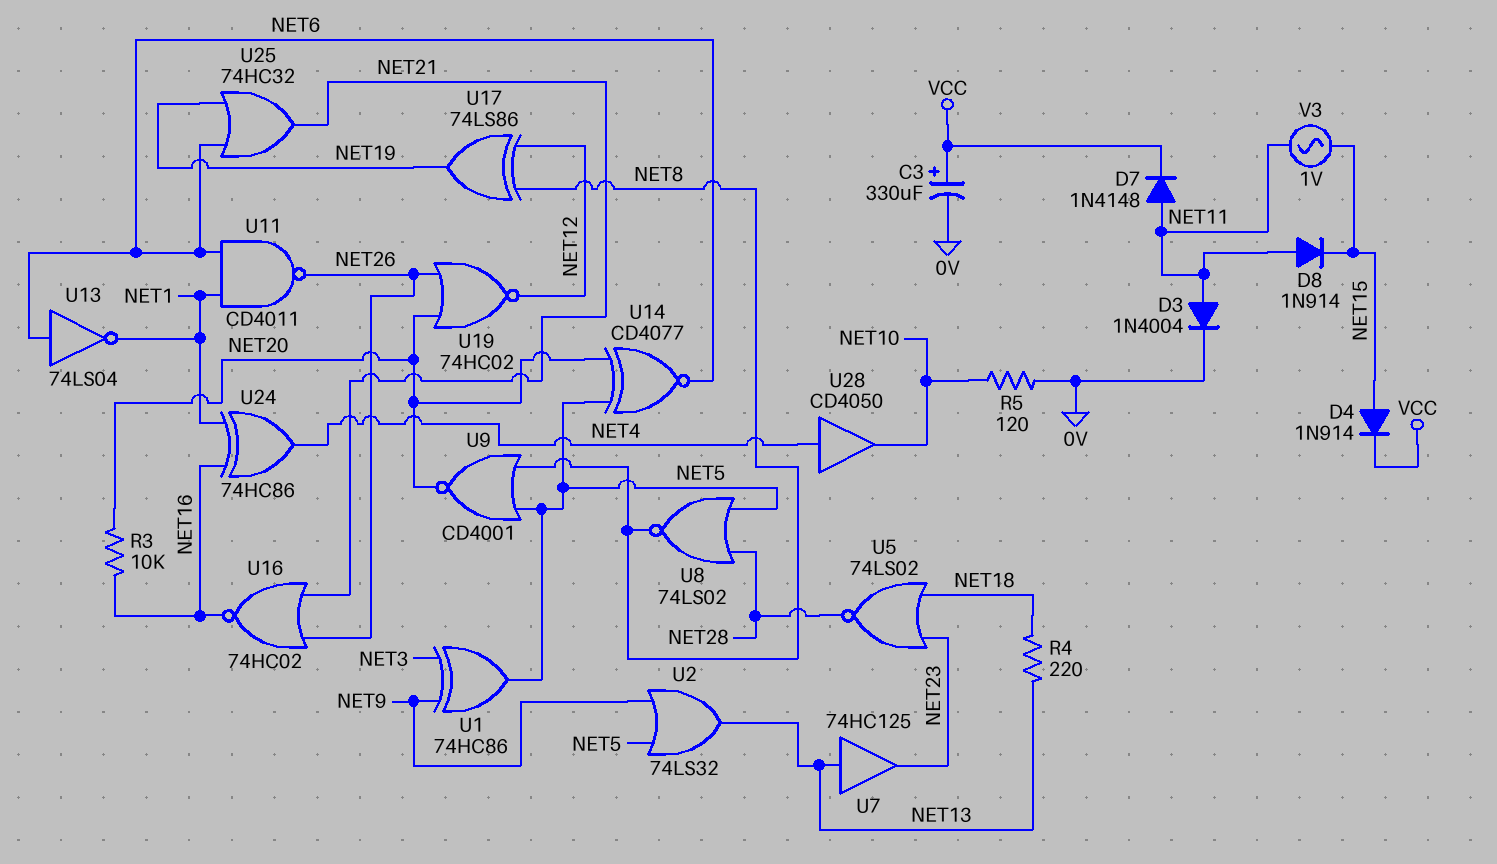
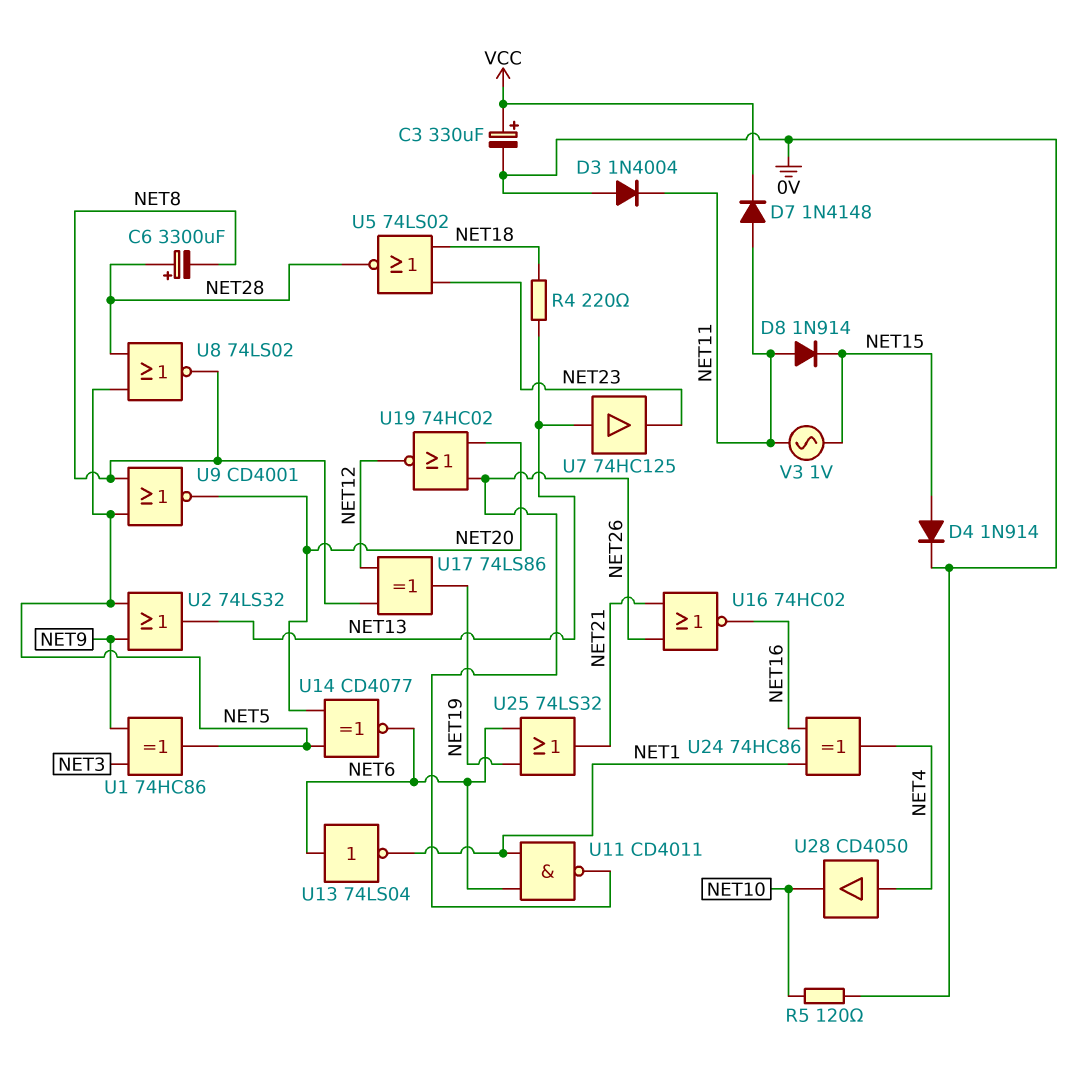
C6: none -> 3300uF (plus NET28, minus NET8)
D3: diode 1N4004 (A NET11, K 0V) -> diode 1N4004 (A 0V, K NET11)
D4: diode 1N914 (A NET15, K VCC) -> diode 1N914 (A NET15, K 0V)
R3: 10k (NET16, NET20) -> none
U25: OR 74HC32 (in NET6, in NET19, out NET21) -> OR 74LS32 (in NET6, in NET19, out NET21)

